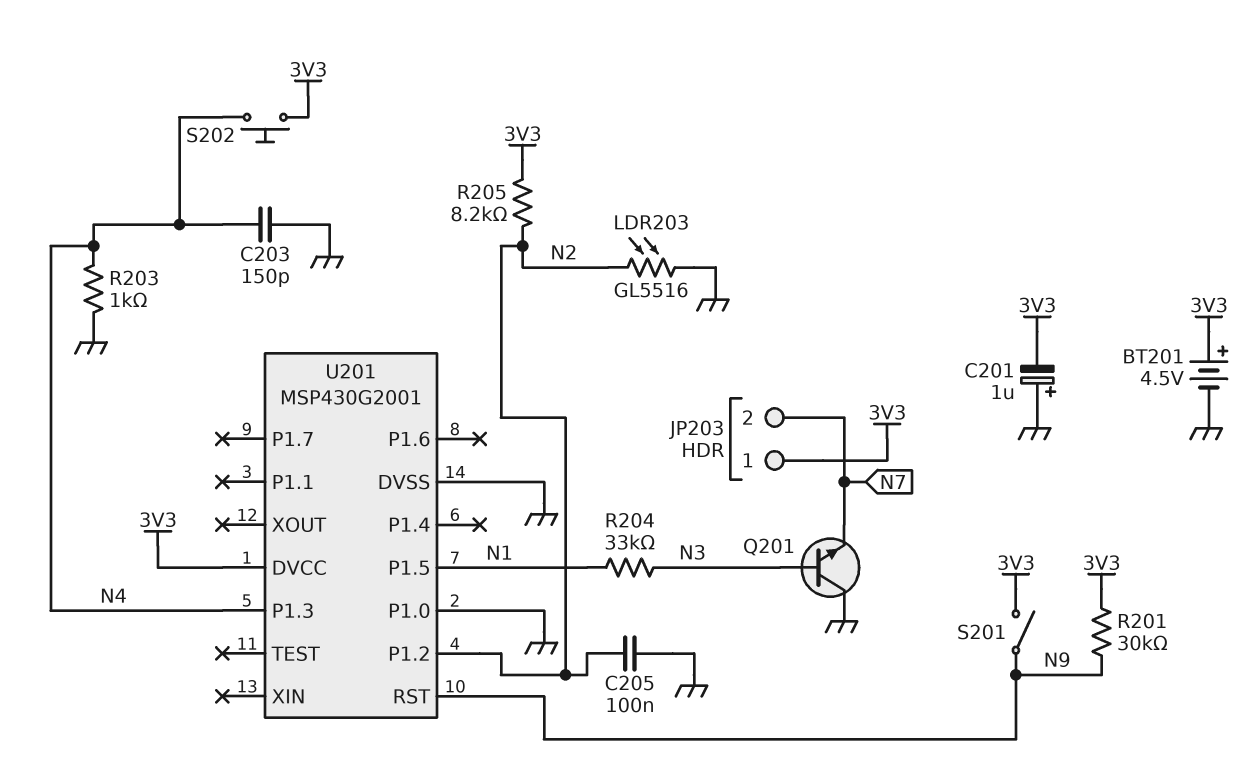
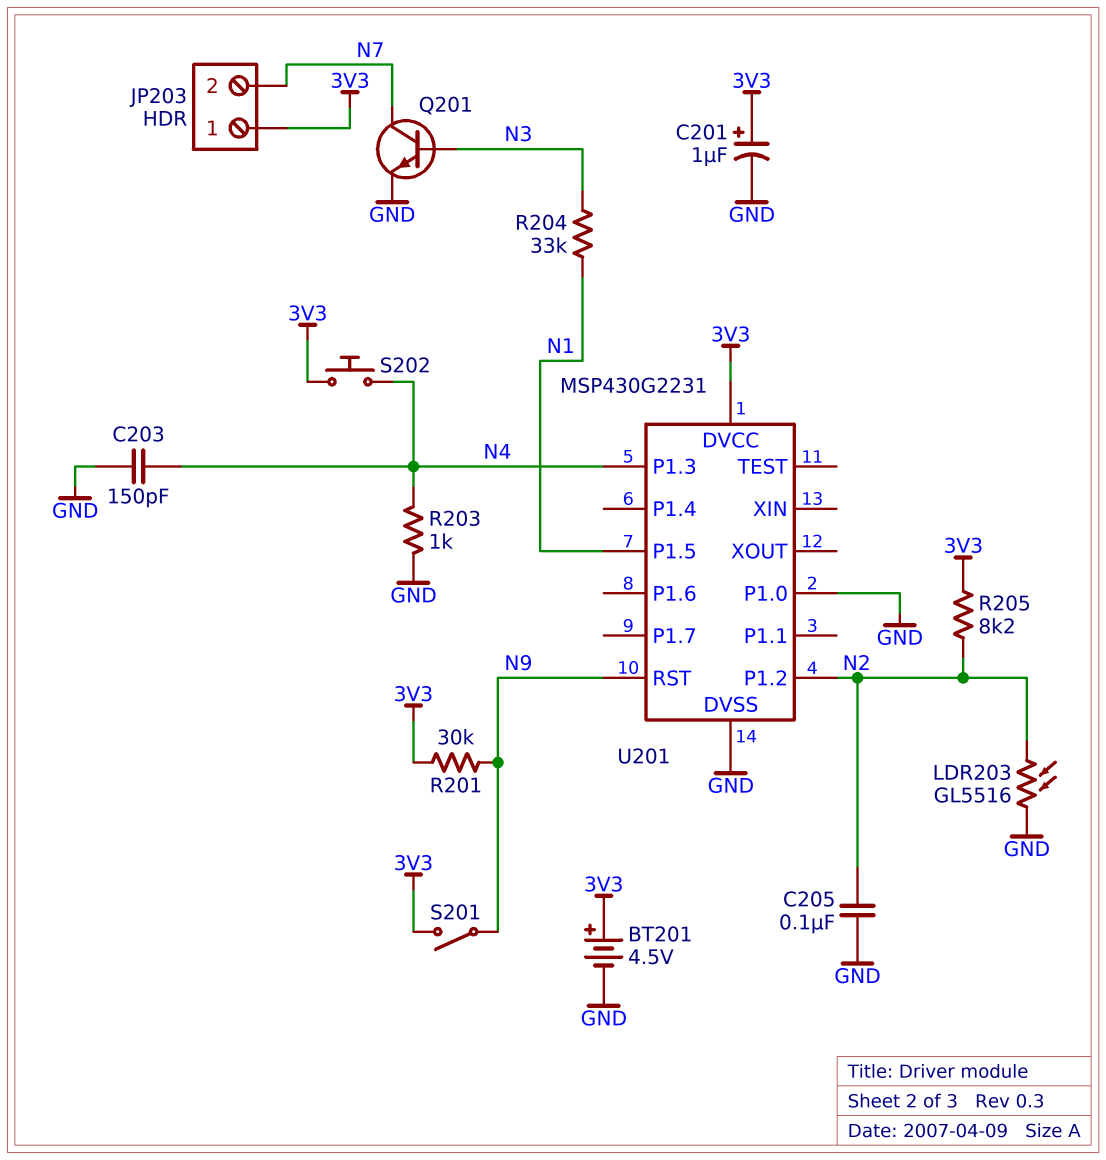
C201: 1uF (plus GND, minus 3V3) -> 1uF (plus 3V3, minus GND)
Q201: NPN (B N3, C GND, E N7) -> NPN (B N3, C N7, E GND)
U201: MSP430G2001 -> MSP430G2231

